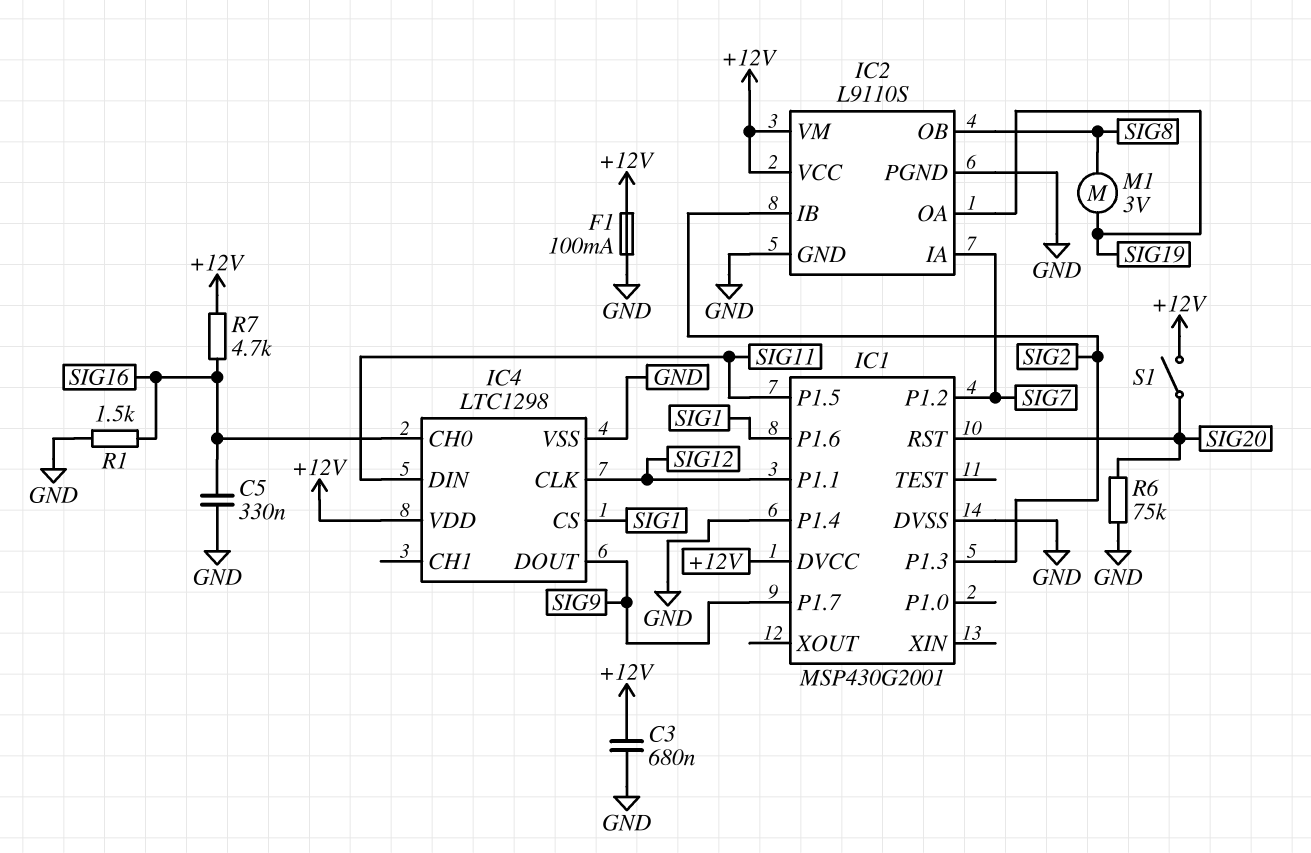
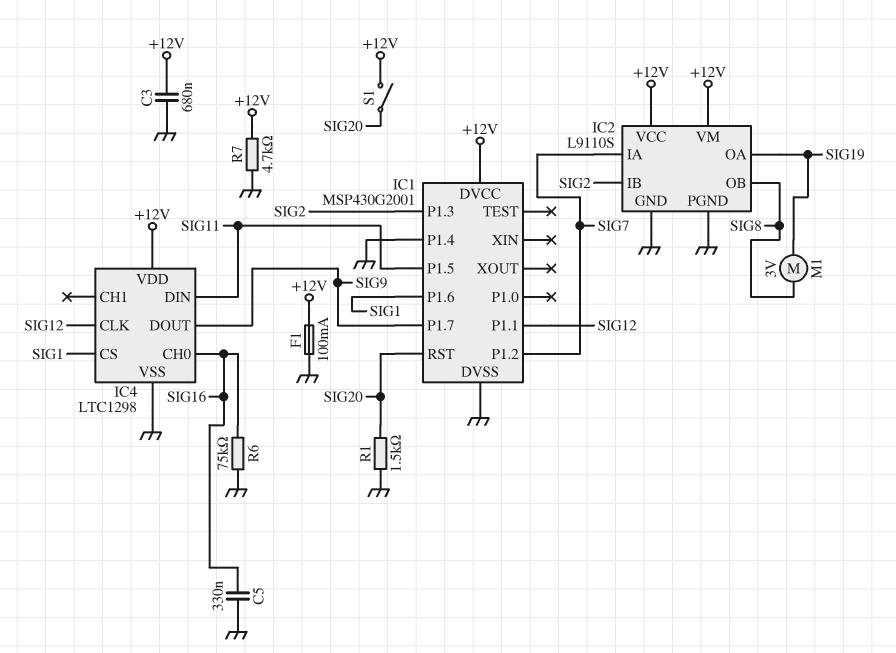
R1: 1.5k (GND, SIG16) -> 1.5k (GND, SIG20)
R6: 75k (GND, SIG20) -> 75k (GND, SIG16)
R7: 4.7k (+12V, SIG16) -> 4.7k (+12V, GND)

